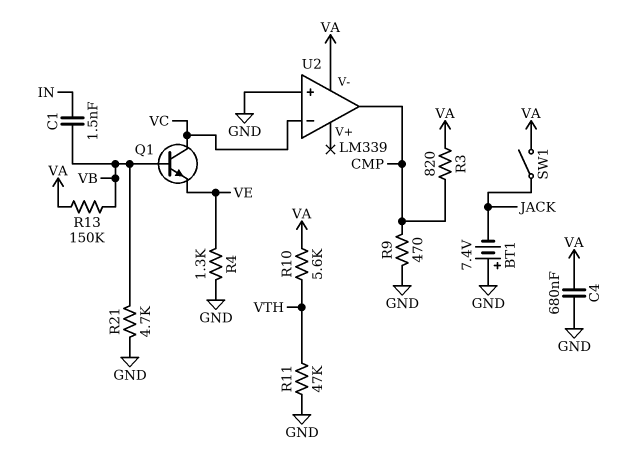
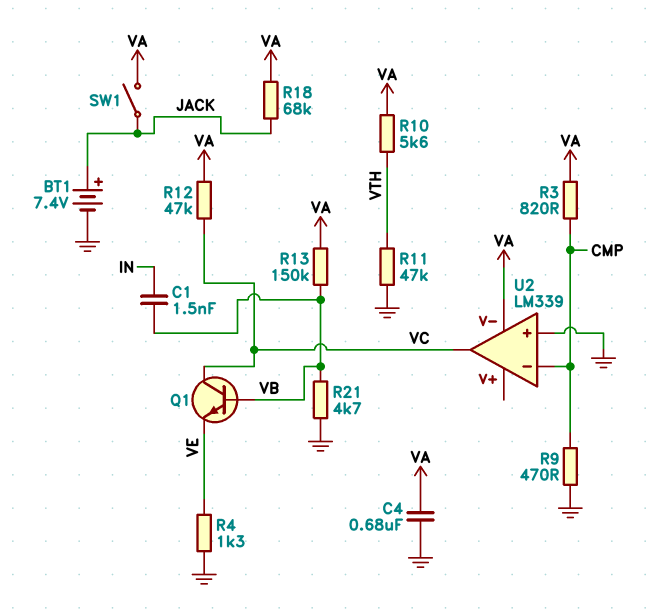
BT1: 7.4V (plus GND, minus JACK) -> 7.4V (plus JACK, minus GND)
R12: none -> 47k (VA, VC)
R18: none -> 68k (JACK, VA)
U2 pin in-: VC -> CMP
U2 pin out: CMP -> VC

